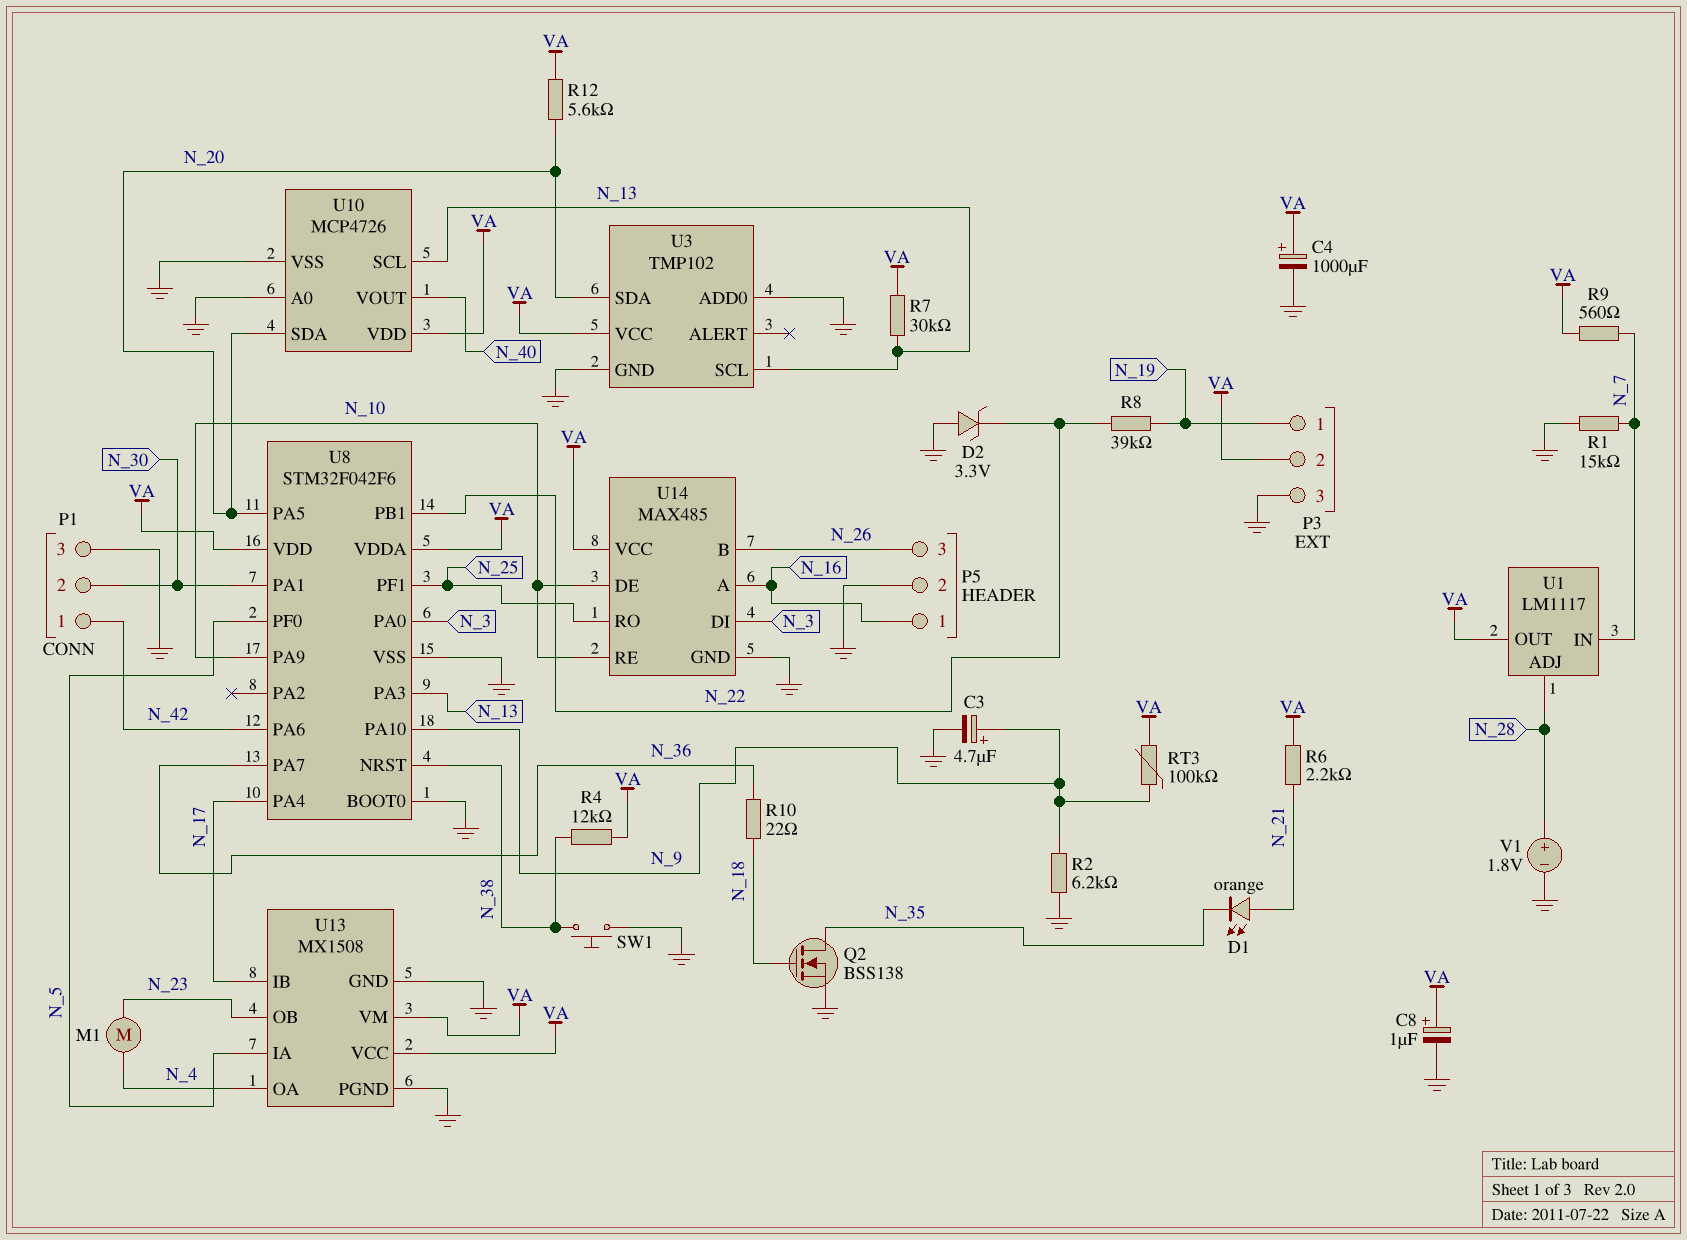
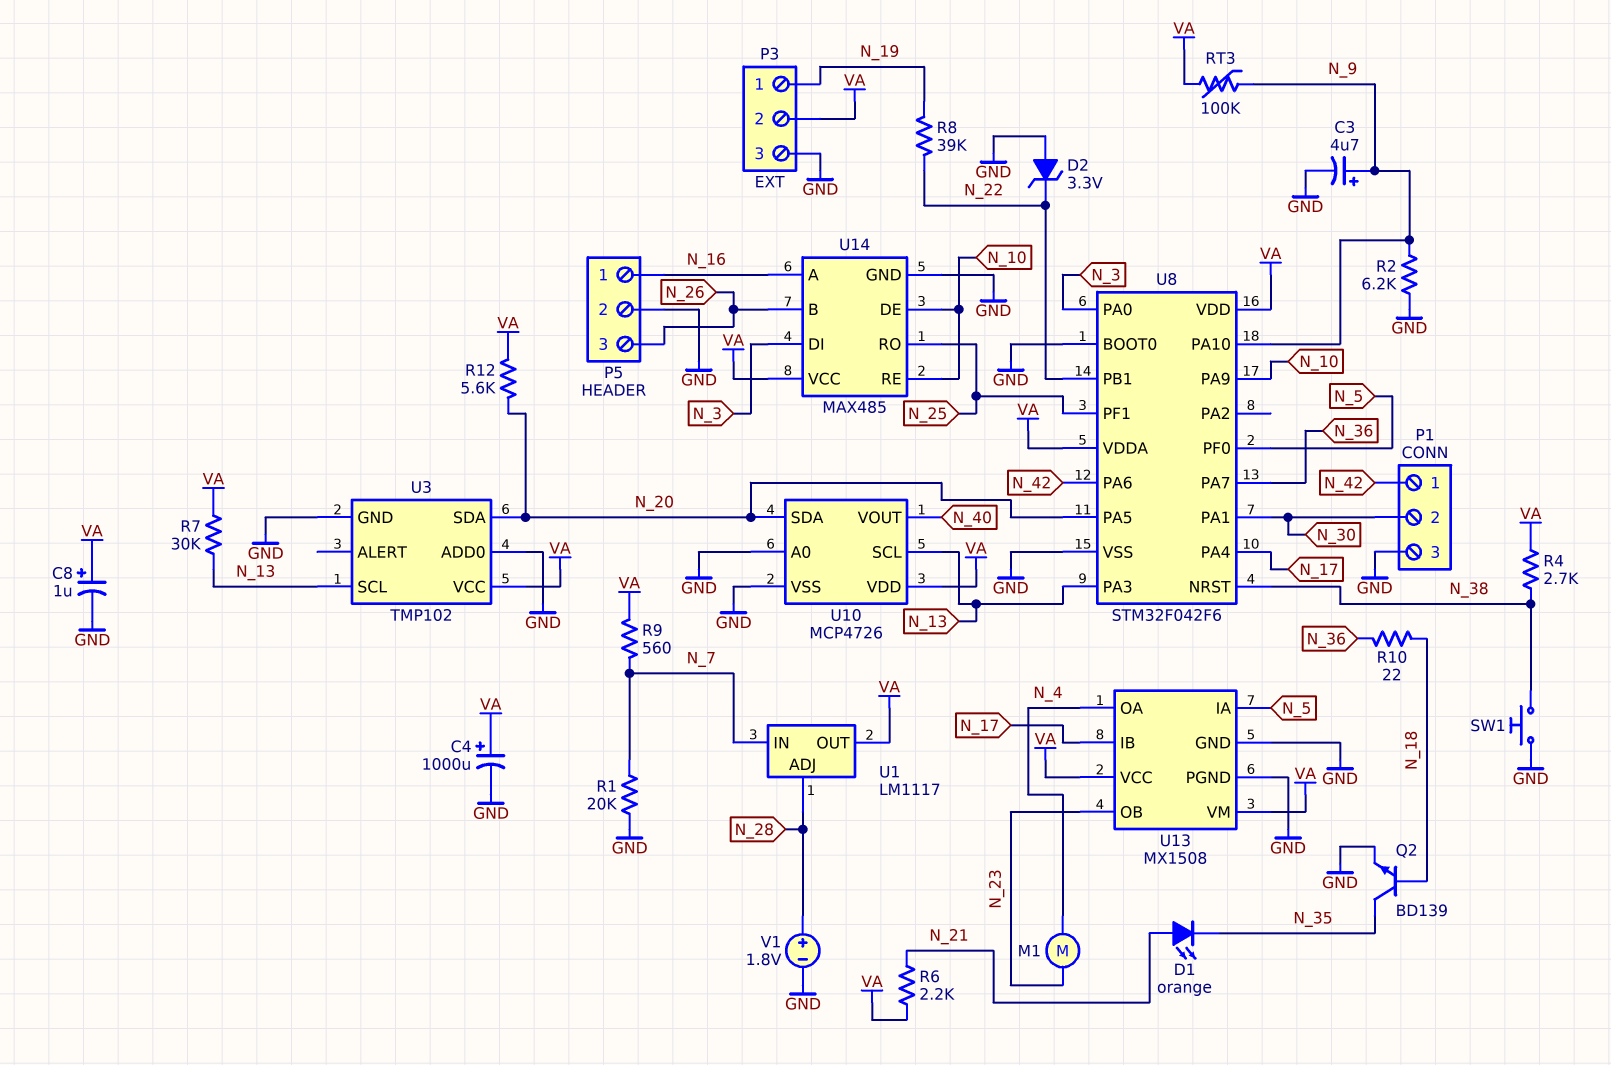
Q2: NMOS BSS138 (G N_18, D N_35, S GND) -> NPN BD139 (B N_18, C N_35, E GND)
R1: 15k (GND, N_7) -> 20k (GND, N_7)
R4: 12k (N_38, VA) -> 2.7k (N_38, VA)

